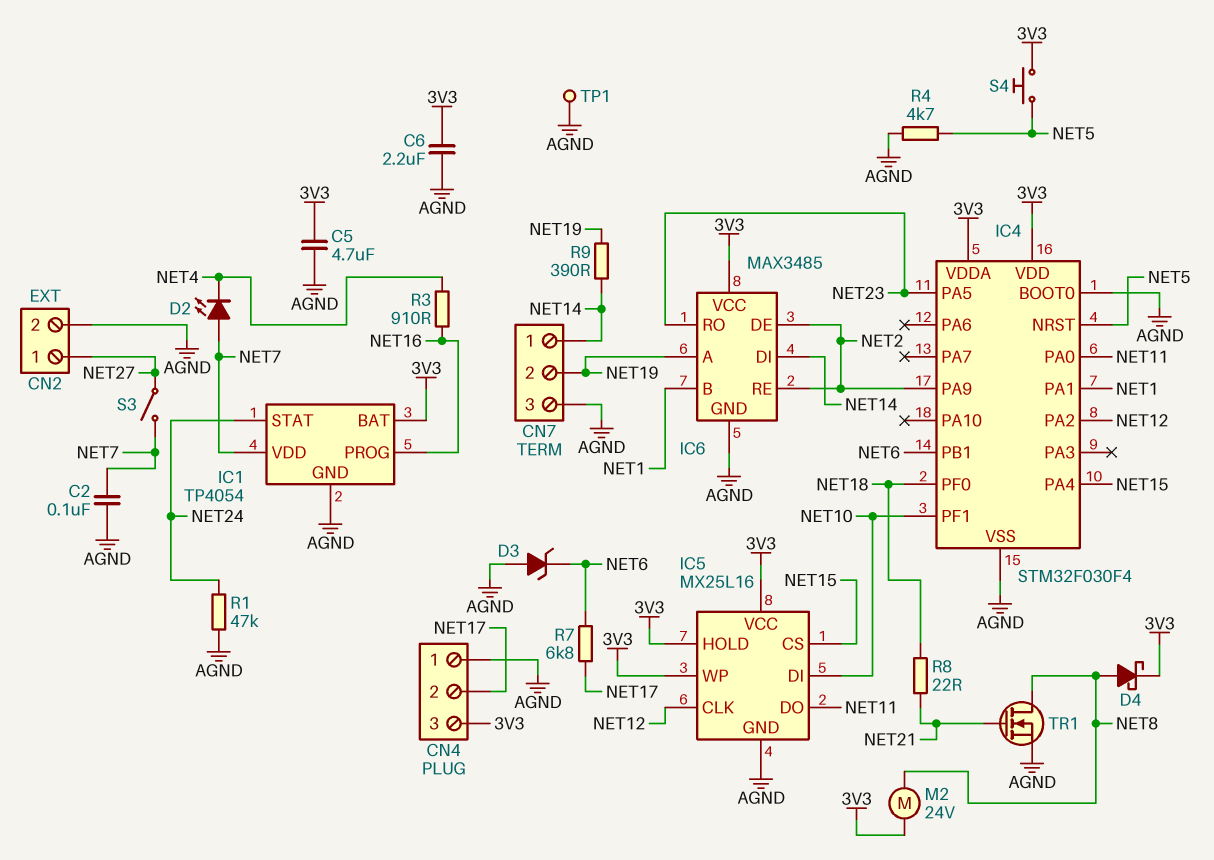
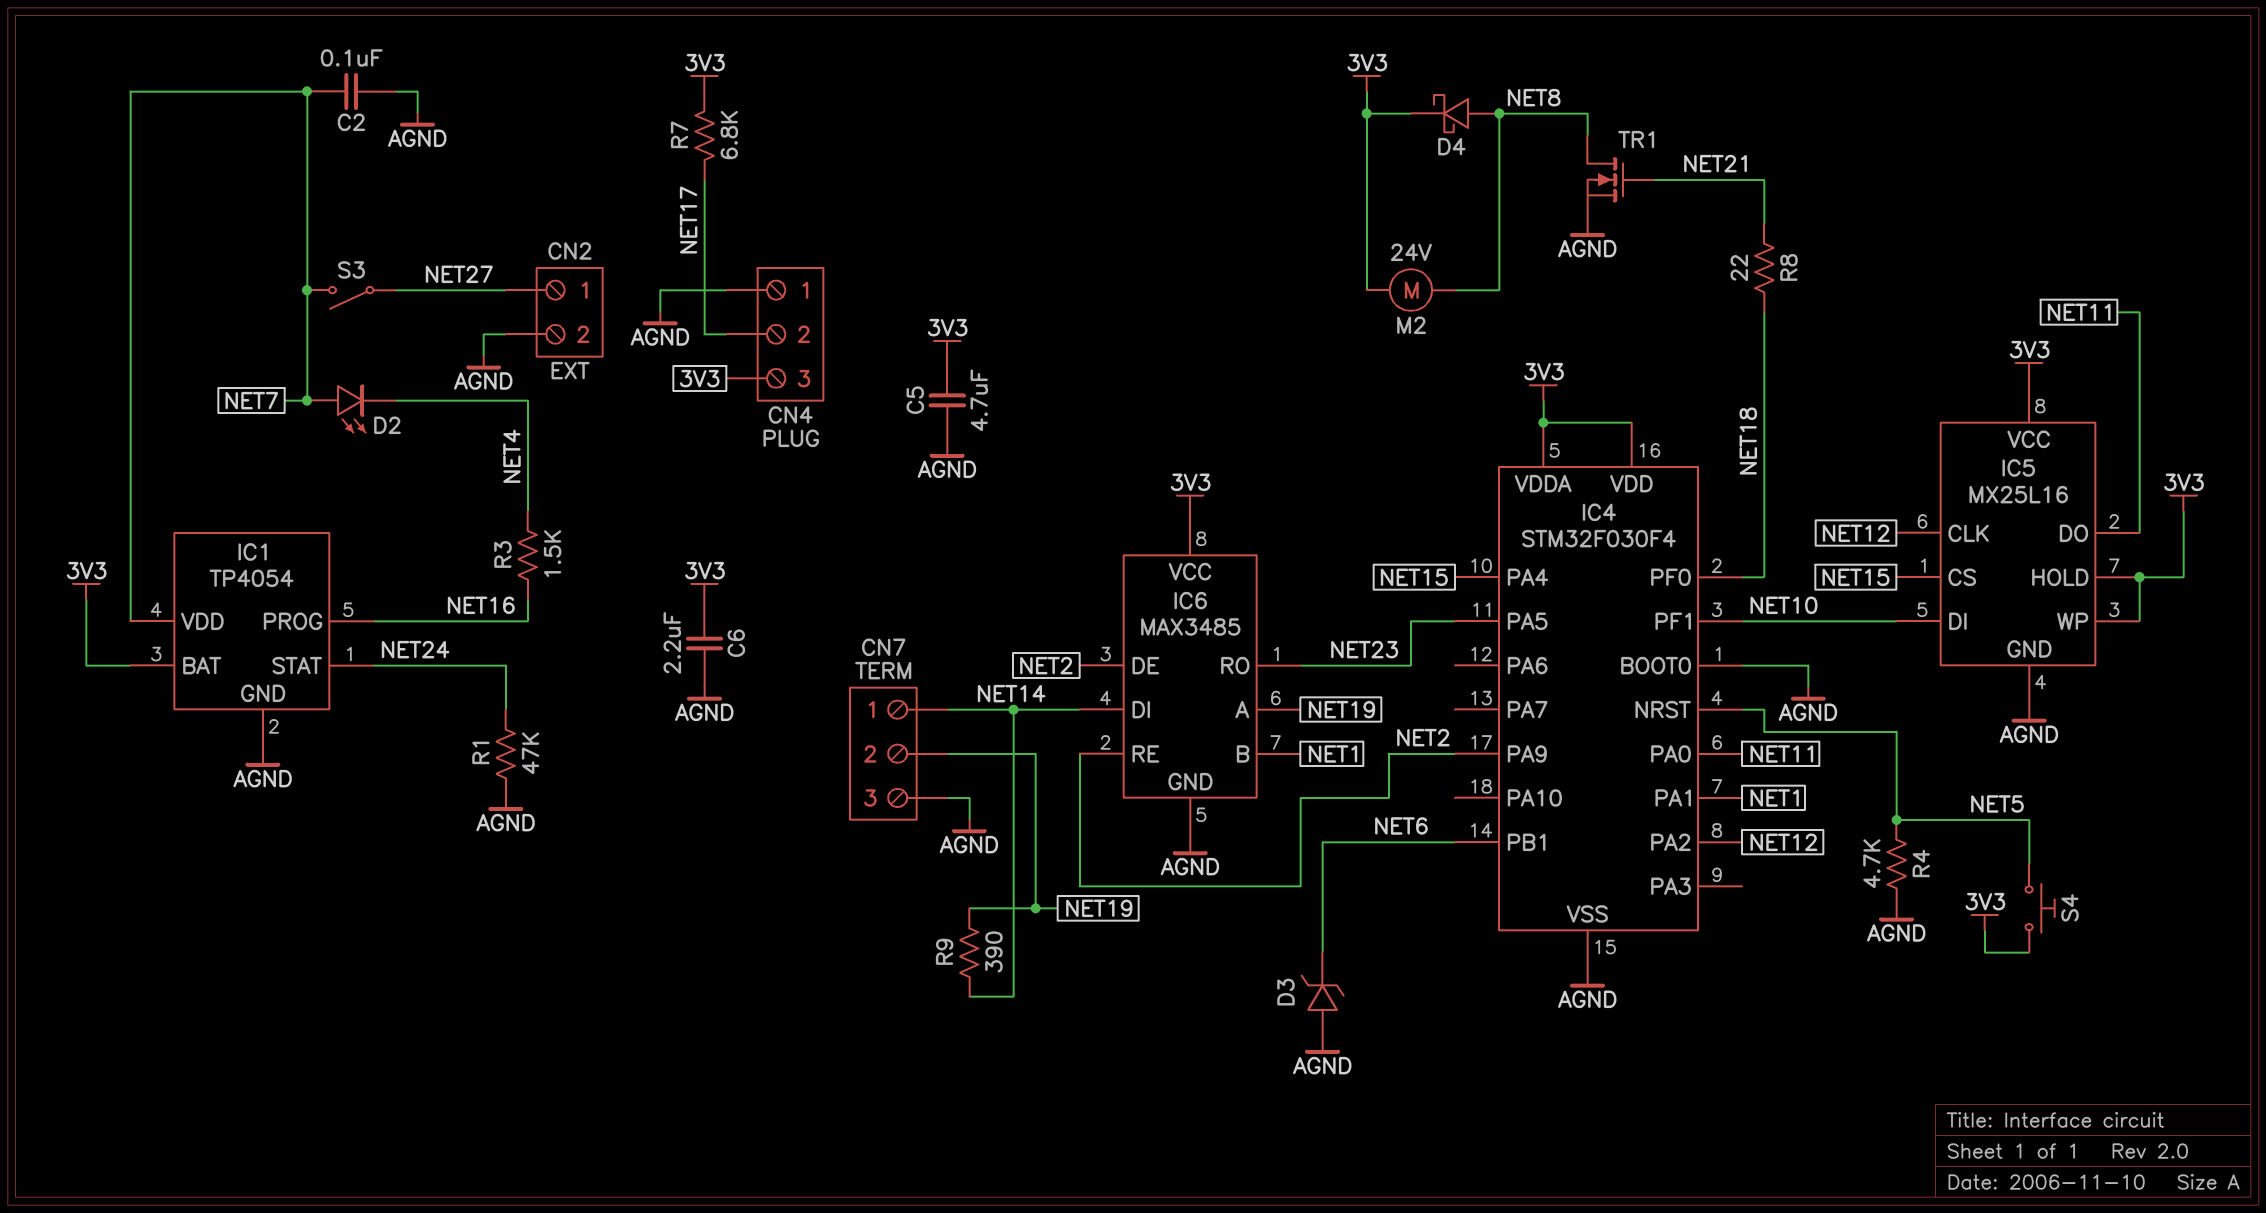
R3: 910 (NET4, NET16) -> 1.5k (NET4, NET16)
R7: 6.8k (NET6, NET17) -> 6.8k (3V3, NET17)
TP1: test point (AGND) -> none

